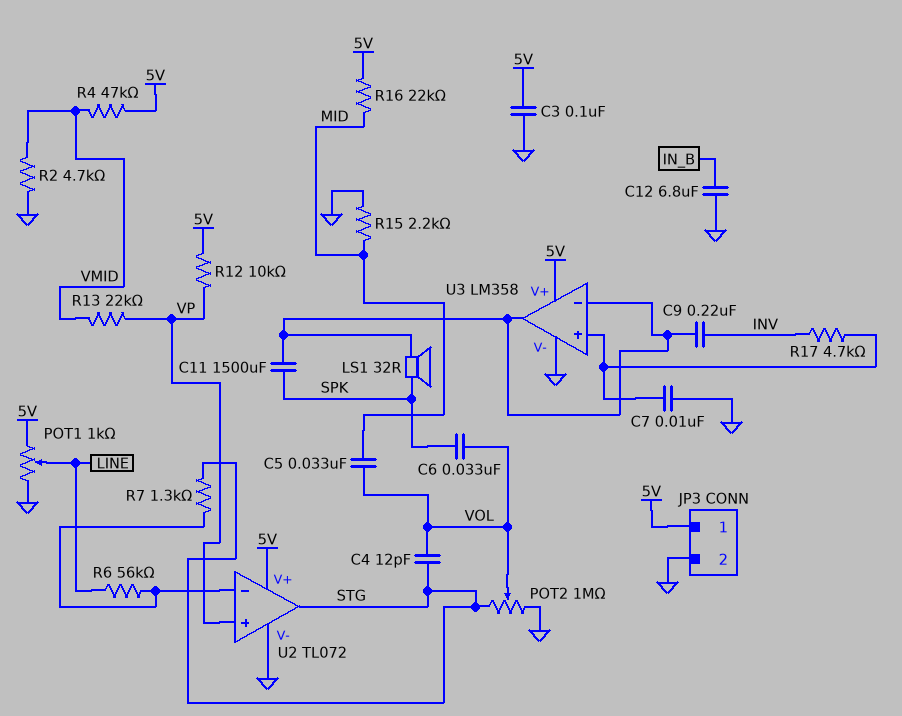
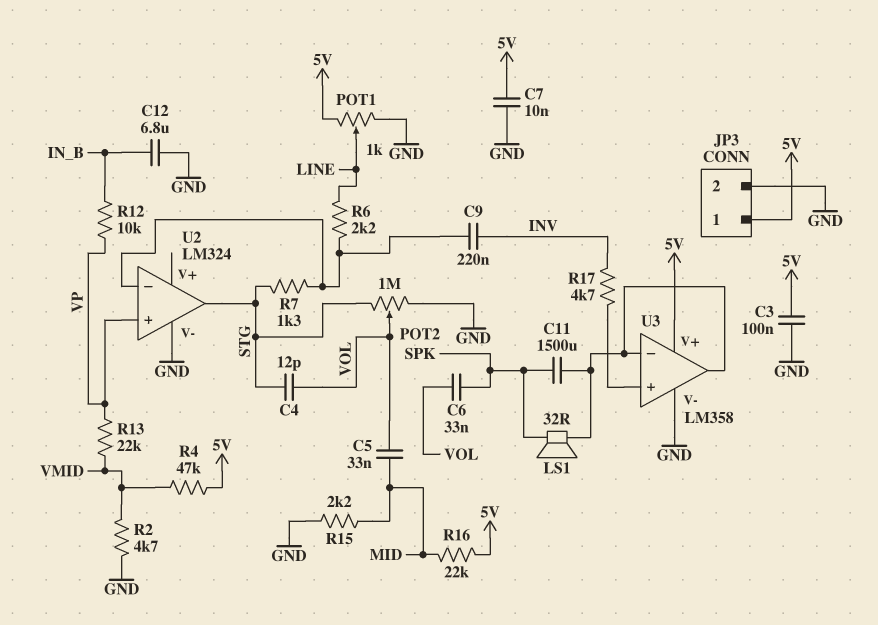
C7: 10nF (GND, U3/in+) -> 10nF (5V, GND)
C9: 220nF (INV, U3/in-) -> 220nF (INV, U2/in-)
R6: 56k (LINE, U2/in-) -> 2.2k (LINE, U2/in-)
R12: 10k (5V, VP) -> 10k (IN_B, VP)
U2: TL072 -> LM324
U2 pin V+: 5V -> none

